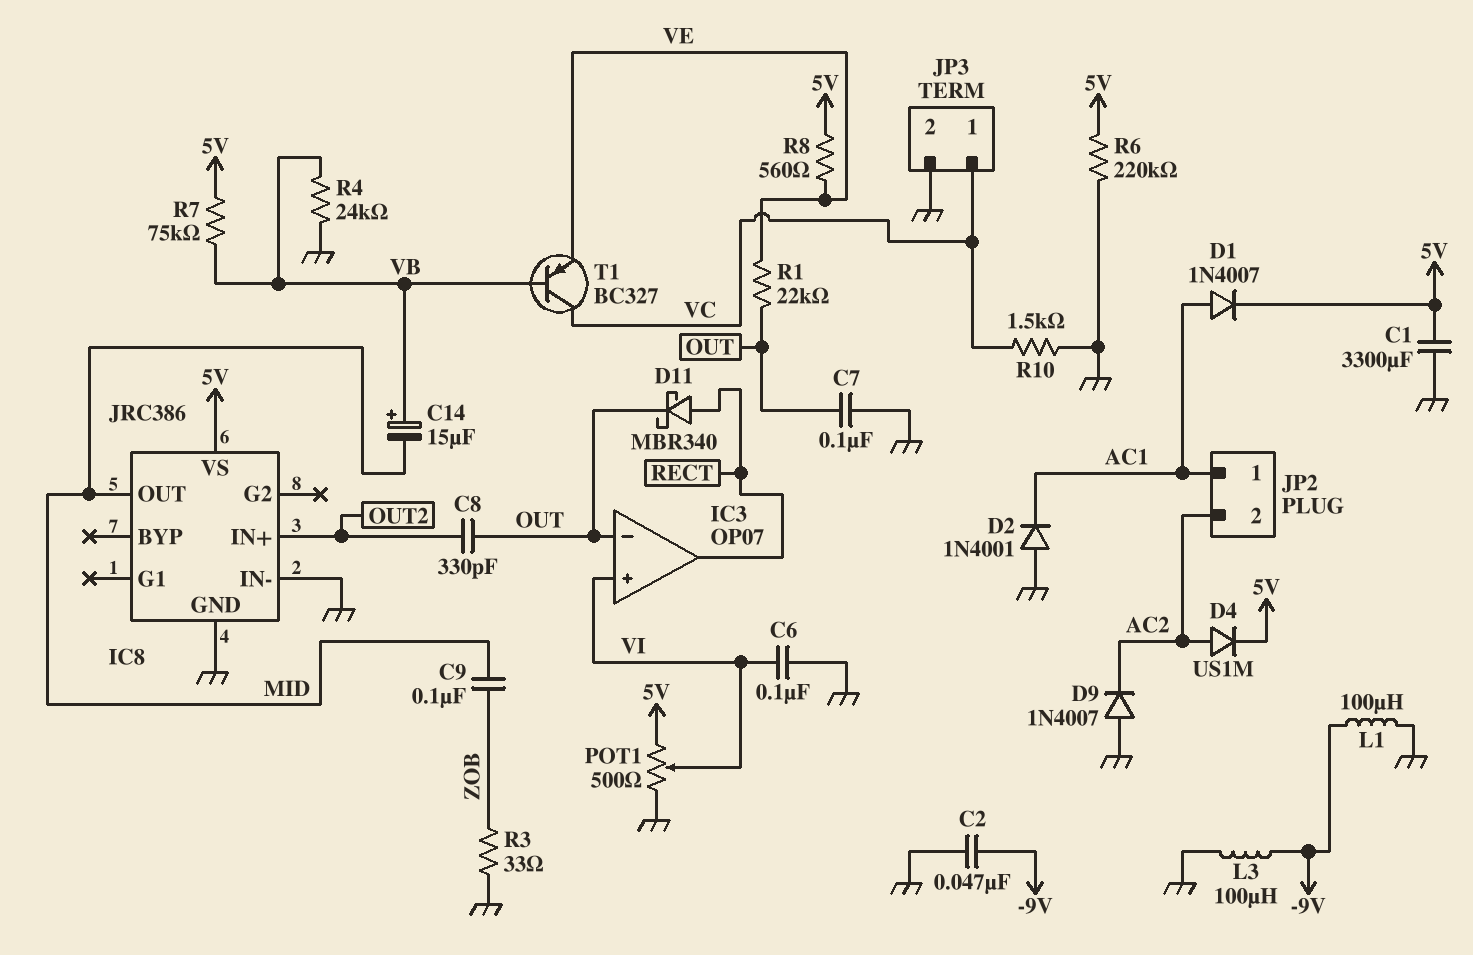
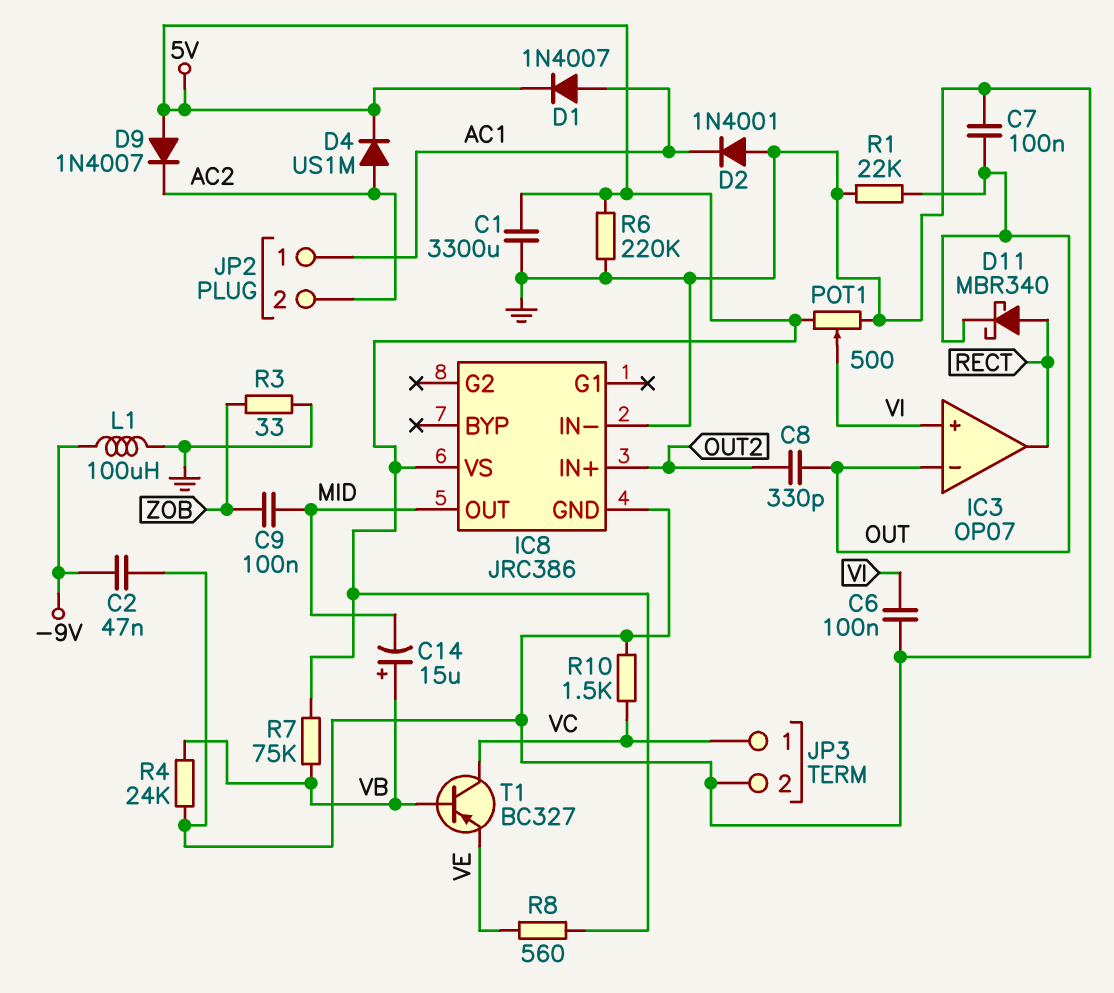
D9: diode 1N4007 (A GND, K AC2) -> diode 1N4007 (A 5V, K AC2)
L3: 100uH (-9V, GND) -> none
R1: 22k (OUT, VE) -> 22k (GND, OUT)

